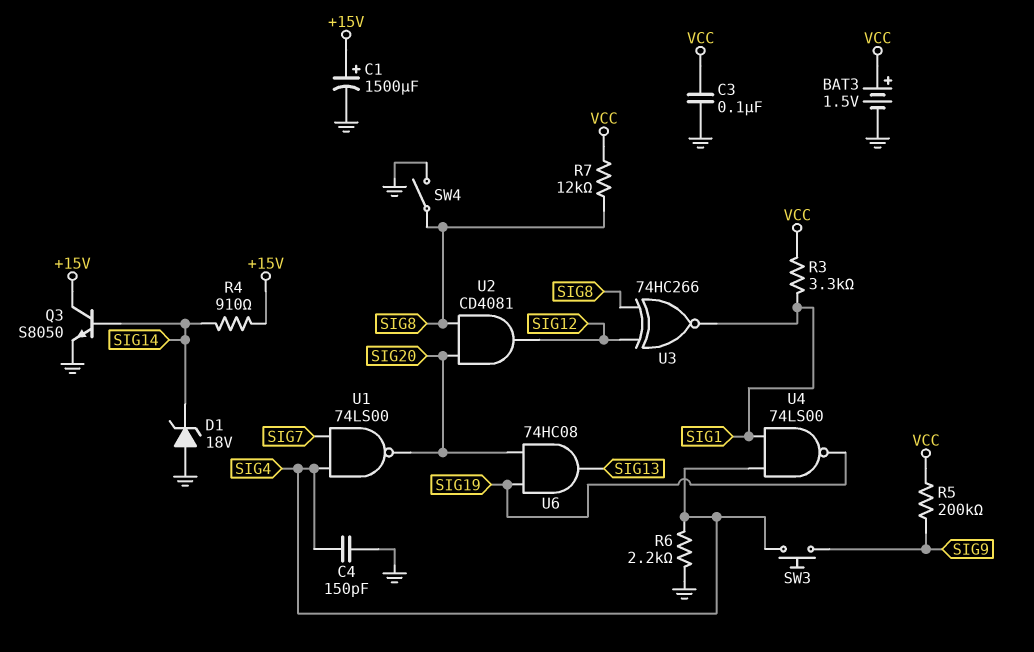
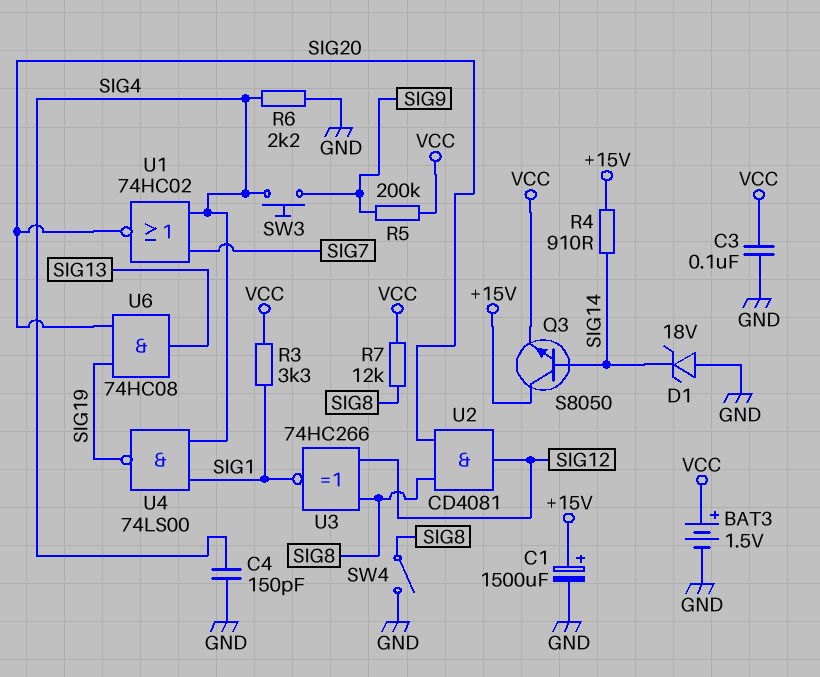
Q3: NPN S8050 (B SIG14, C +15V, E GND) -> NPN S8050 (B SIG14, C +15V, E VCC)
U1: NAND 74LS00 (in SIG4, in SIG7, out SIG20) -> NOR 74HC02 (in SIG4, in SIG7, out SIG20)

